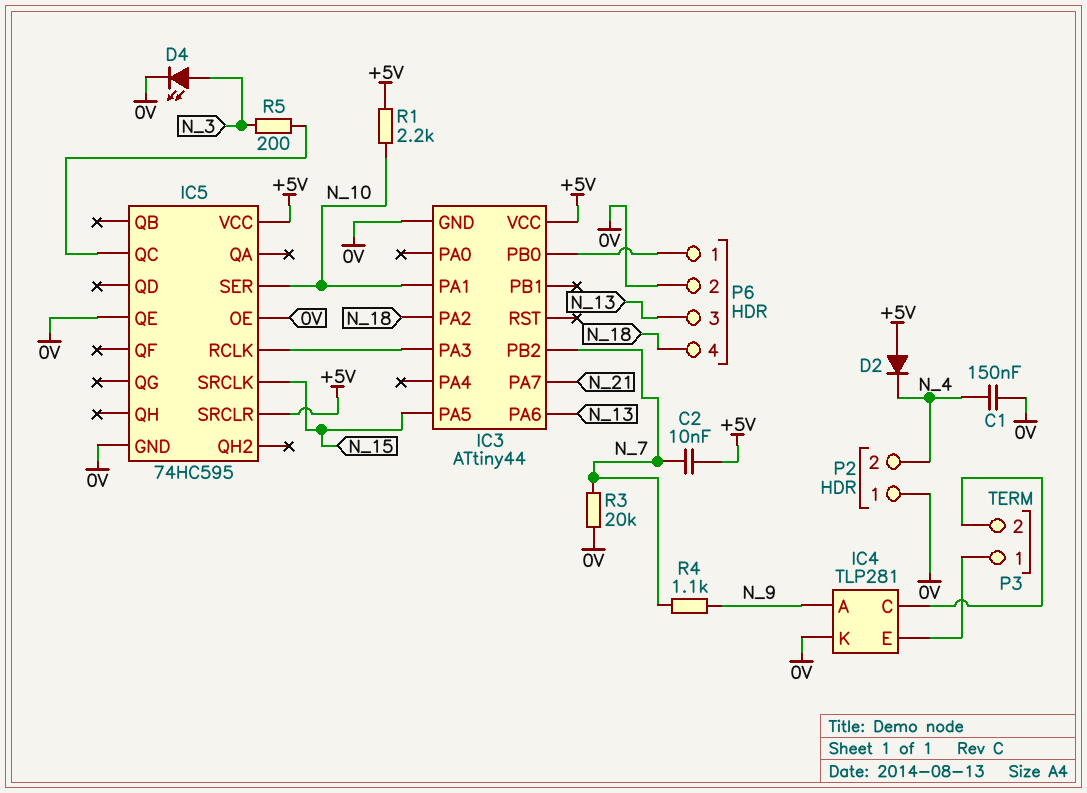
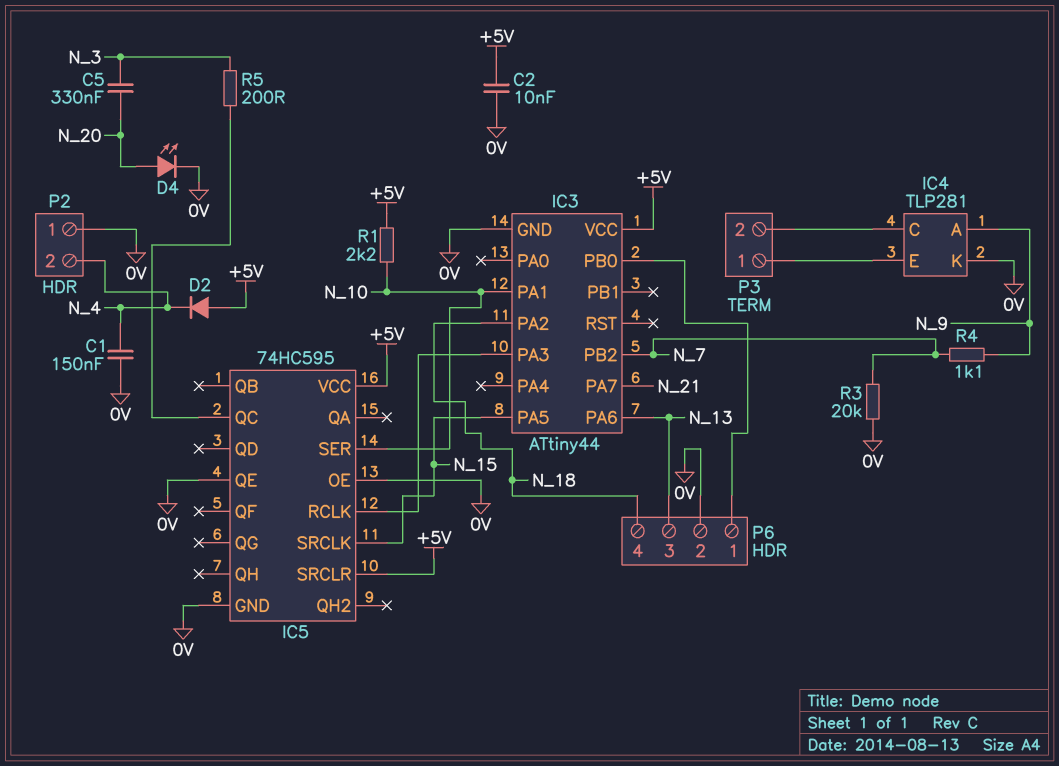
C2: 10nF (+5V, N_7) -> 10nF (+5V, 0V)
C5: none -> 330nF (N_3, N_20)
D4: LED (A N_3, K 0V) -> LED (A N_20, K 0V)

